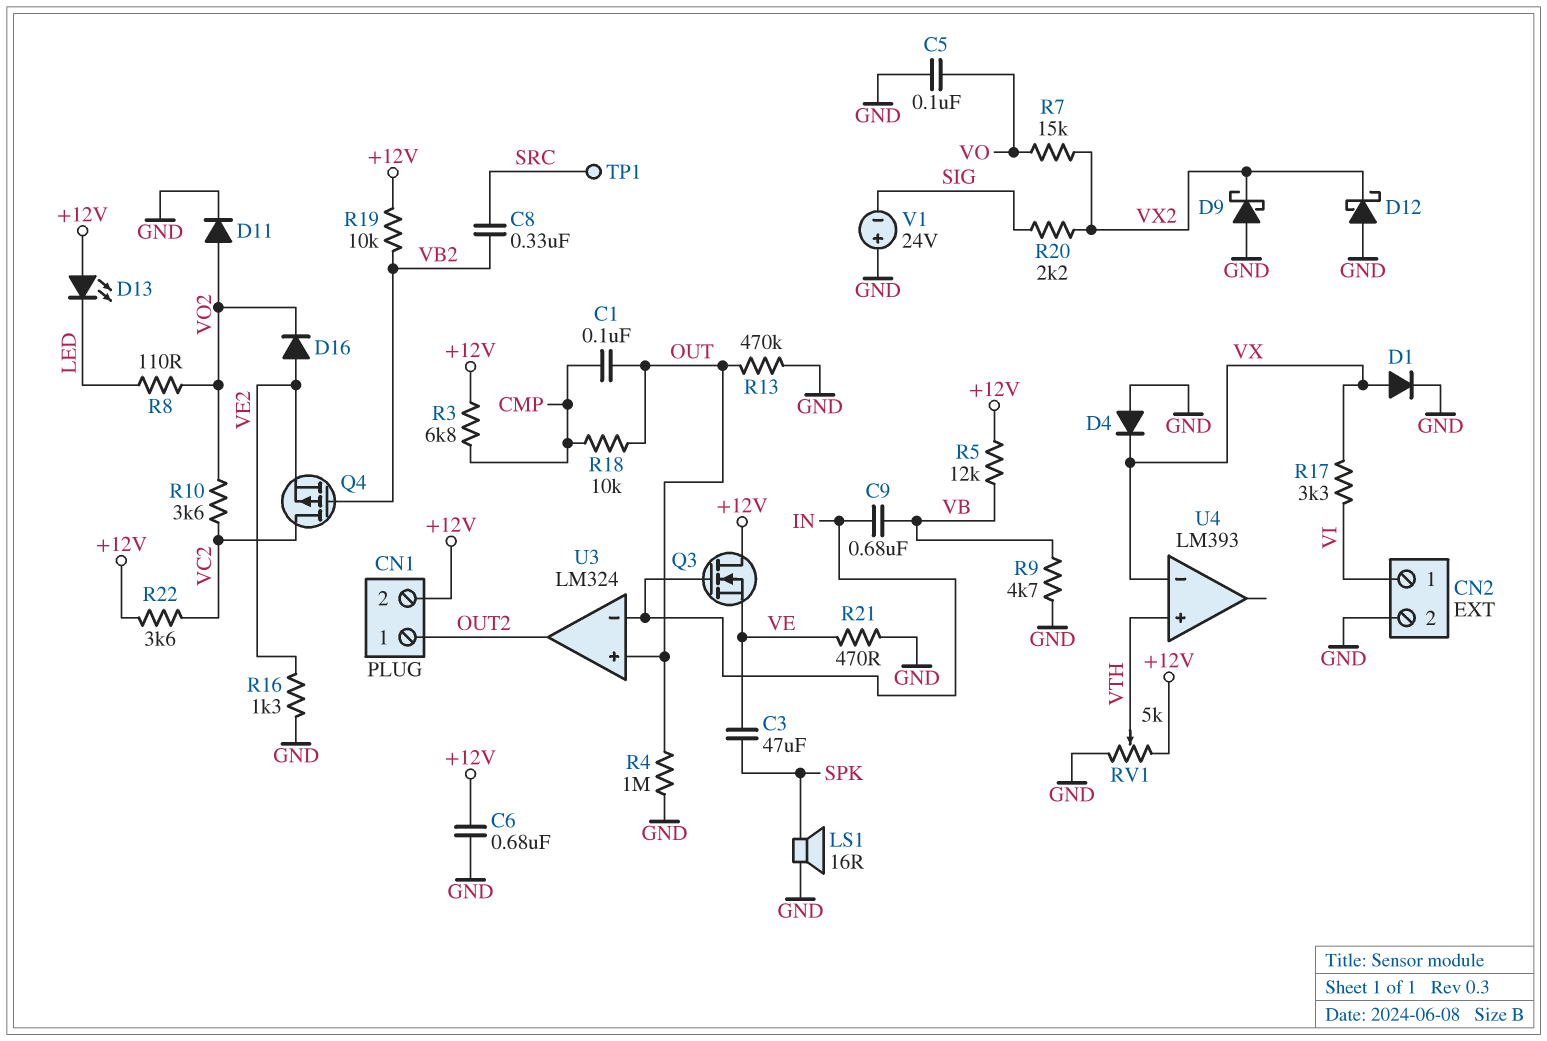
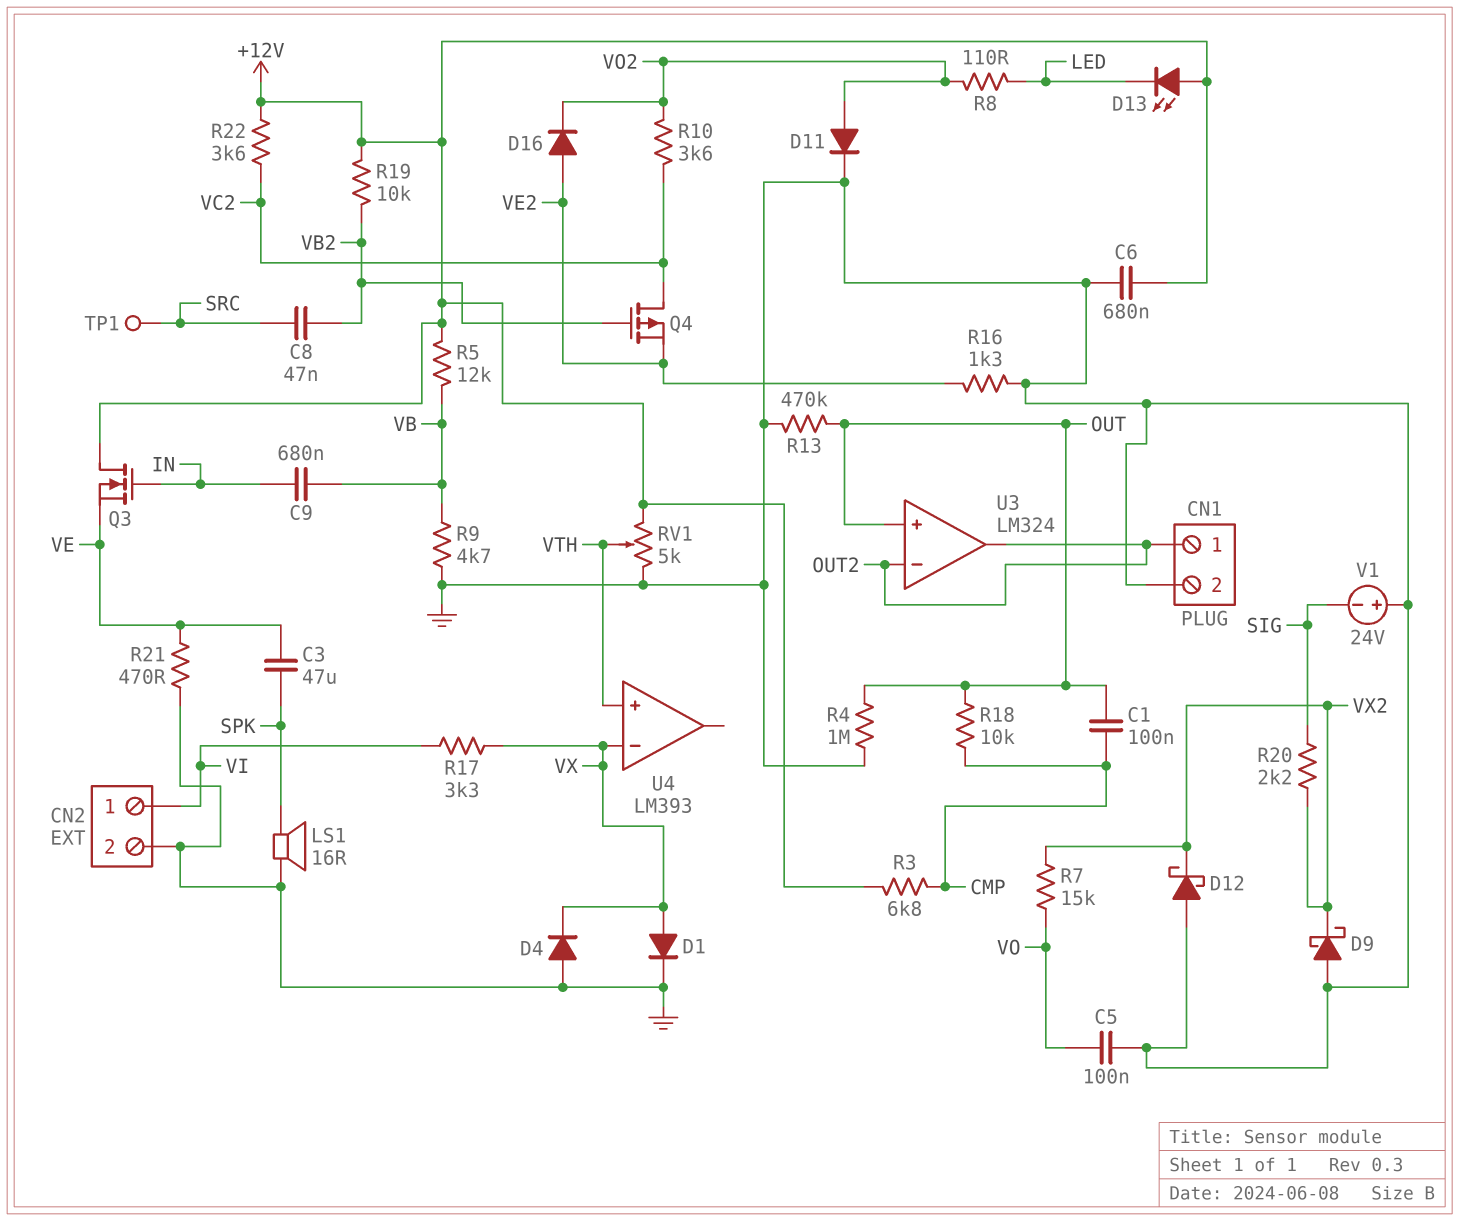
C8: 330nF (SRC, VB2) -> 47nF (SRC, VB2)
CN1 pin 2: +12V -> GND
U3 pin in-: IN -> OUT2

